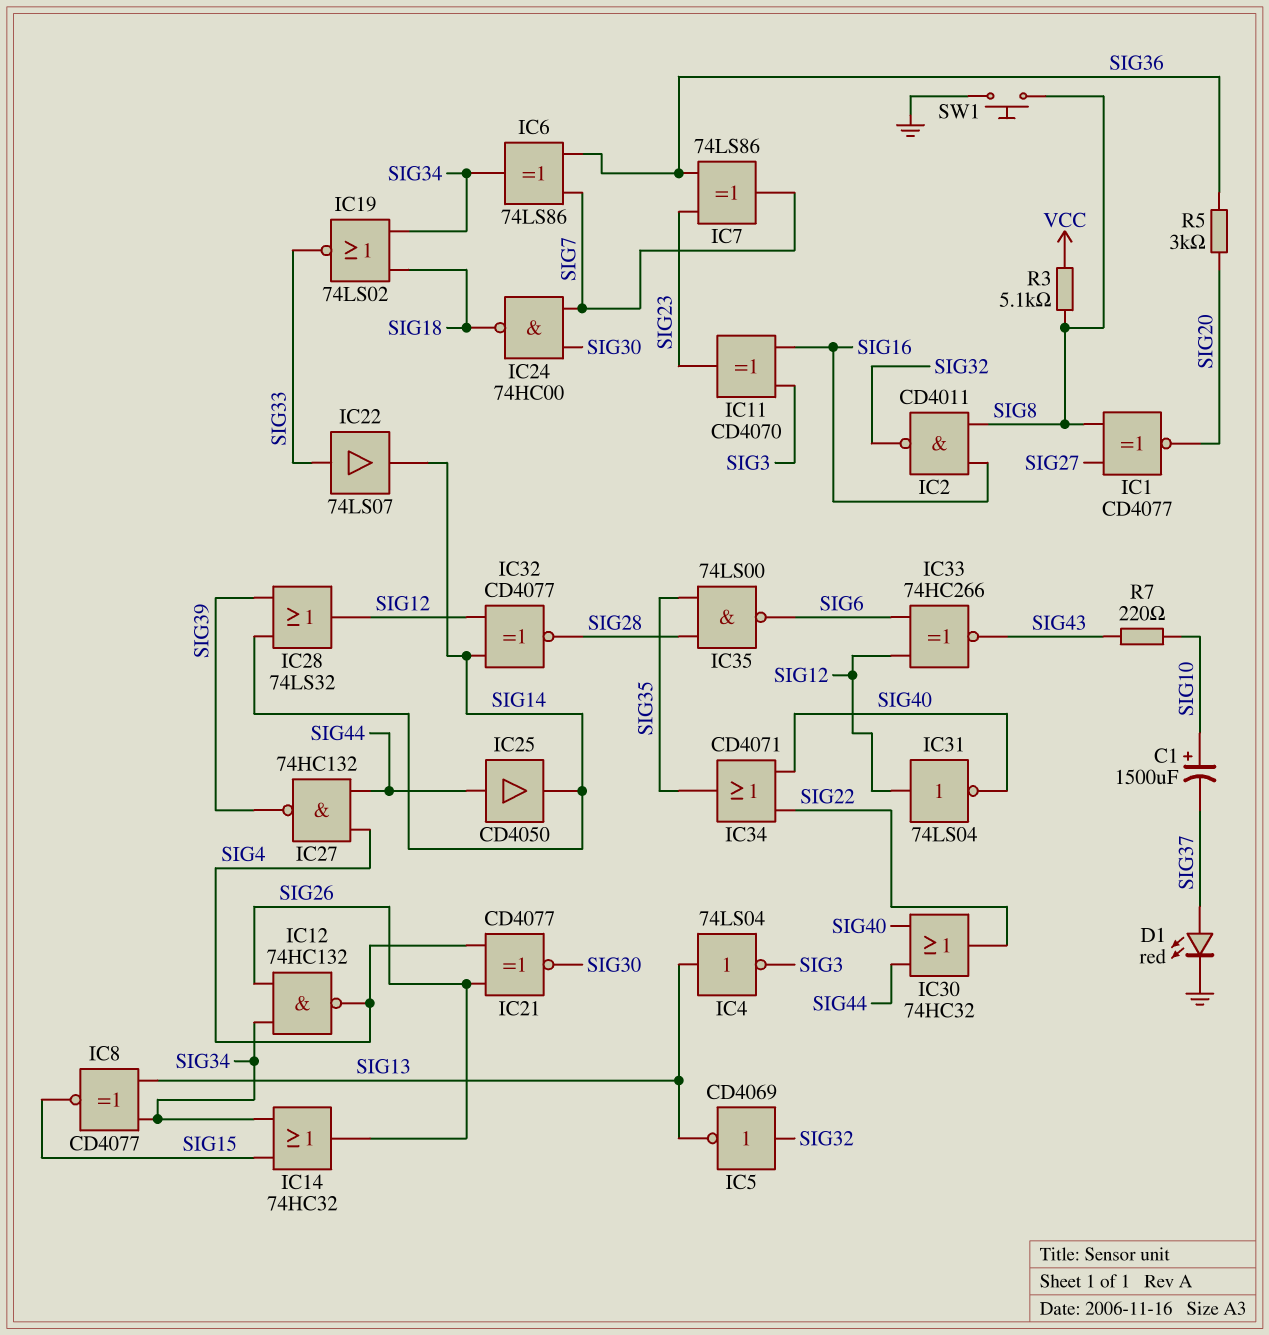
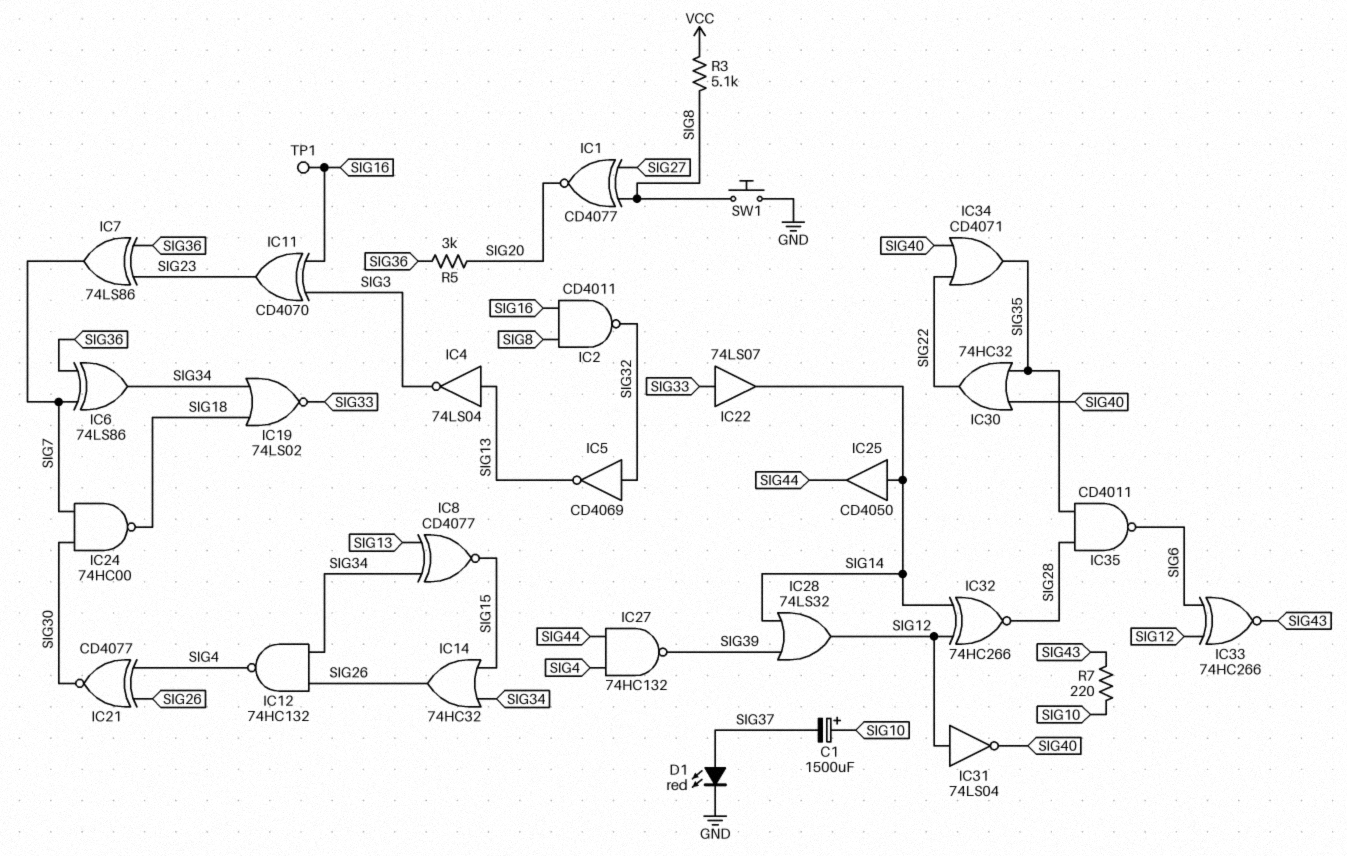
IC25: buffer CD4050 (in SIG44, out SIG14) -> buffer CD4050 (in SIG14, out SIG44)
IC30: OR 74HC32 (in SIG40, in SIG44, out SIG22) -> OR 74HC32 (in SIG35, in SIG40, out SIG22)
IC32: XNOR CD4077 (in SIG12, in SIG14, out SIG28) -> XNOR 74HC266 (in SIG12, in SIG14, out SIG28)
IC35: NAND 74LS00 (in SIG28, in SIG35, out SIG6) -> NAND CD4011 (in SIG28, in SIG35, out SIG6)
TP1: none -> test point (SIG16)

